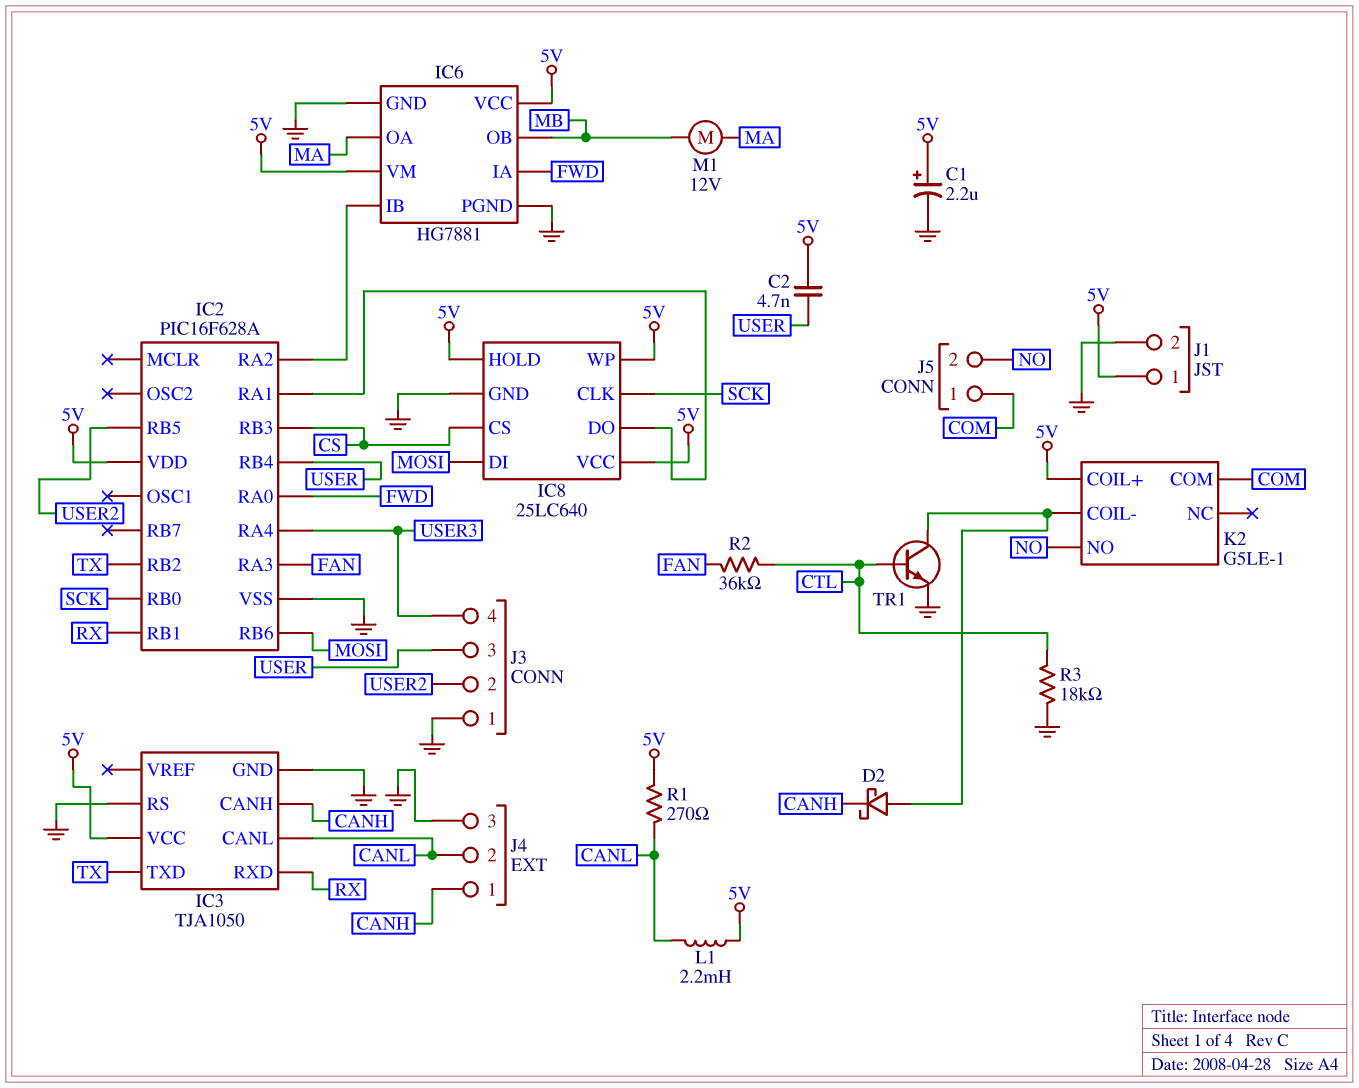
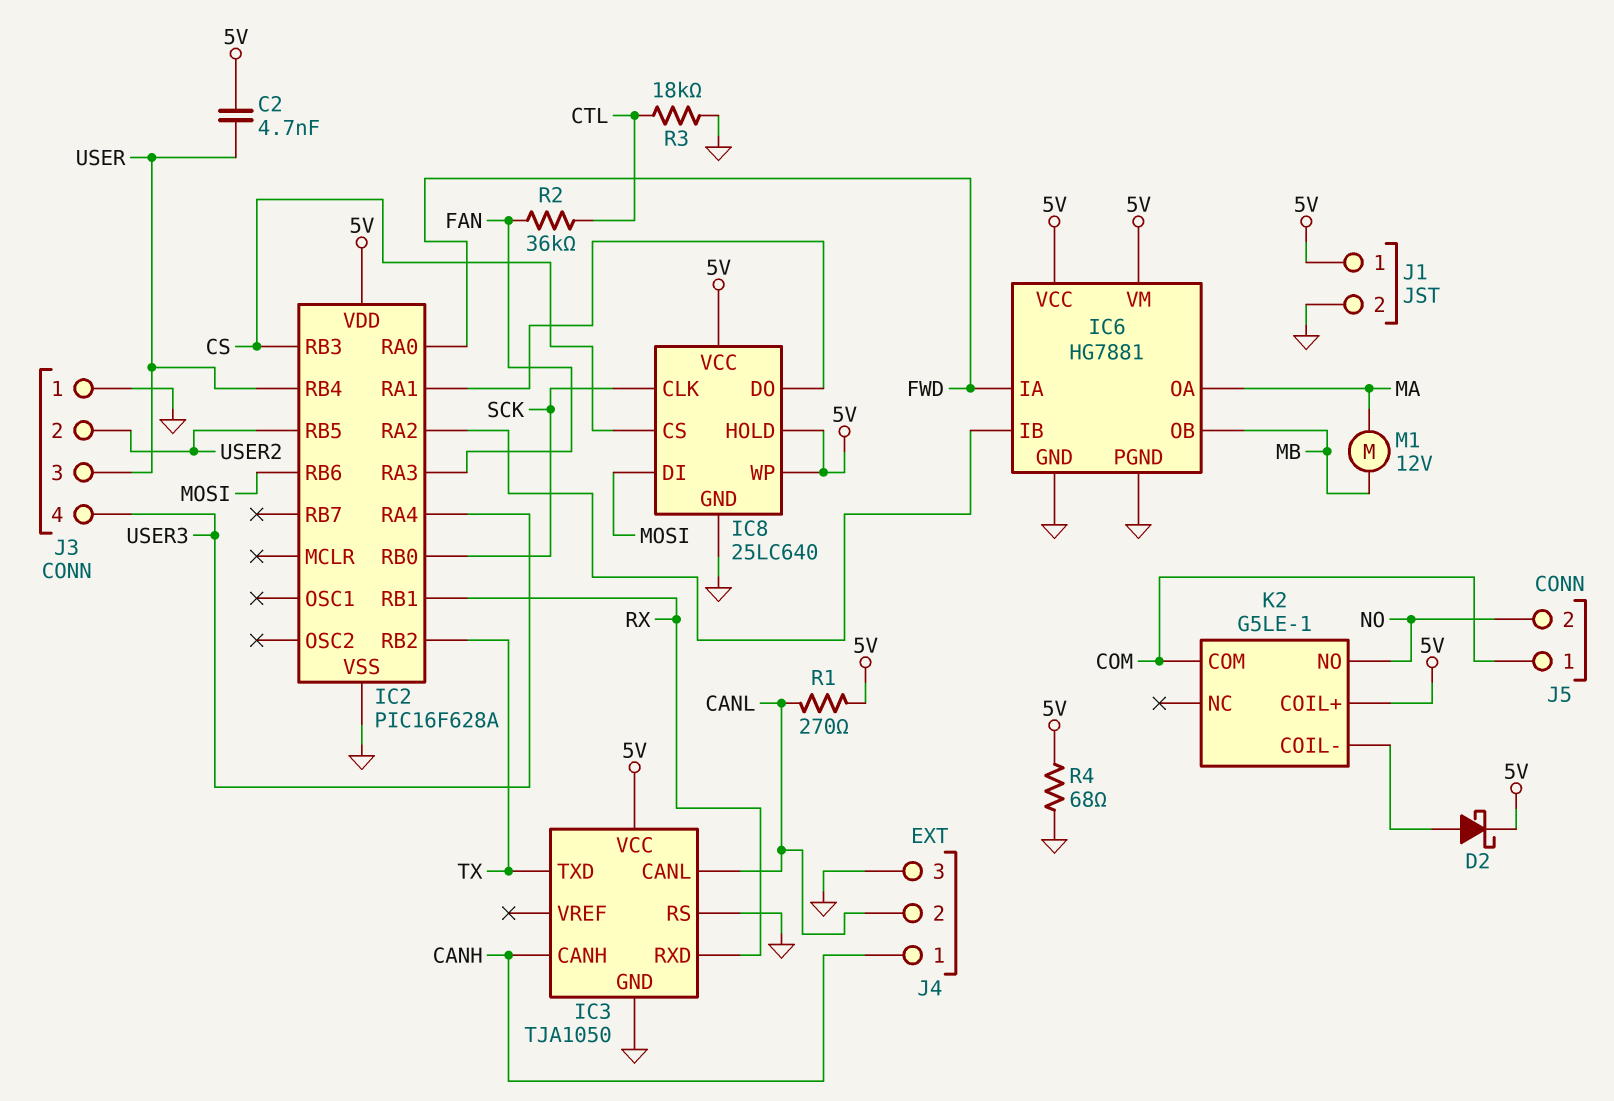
C1: 2.2uF (plus 5V, minus GND) -> none
D2: schottky (A K2/COIL-, K CANH) -> schottky (A K2/COIL-, K 5V)
L1: 2.2mH (5V, CANL) -> none
R4: none -> 68 (5V, GND)
TR1: NPN (B CTL, C K2/COIL-, E GND) -> none

